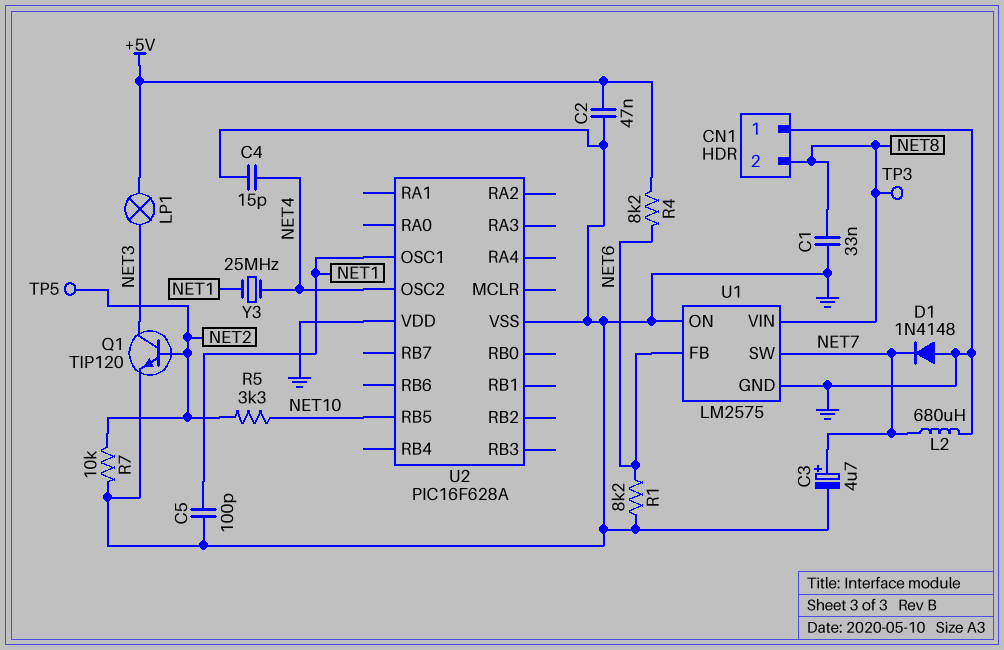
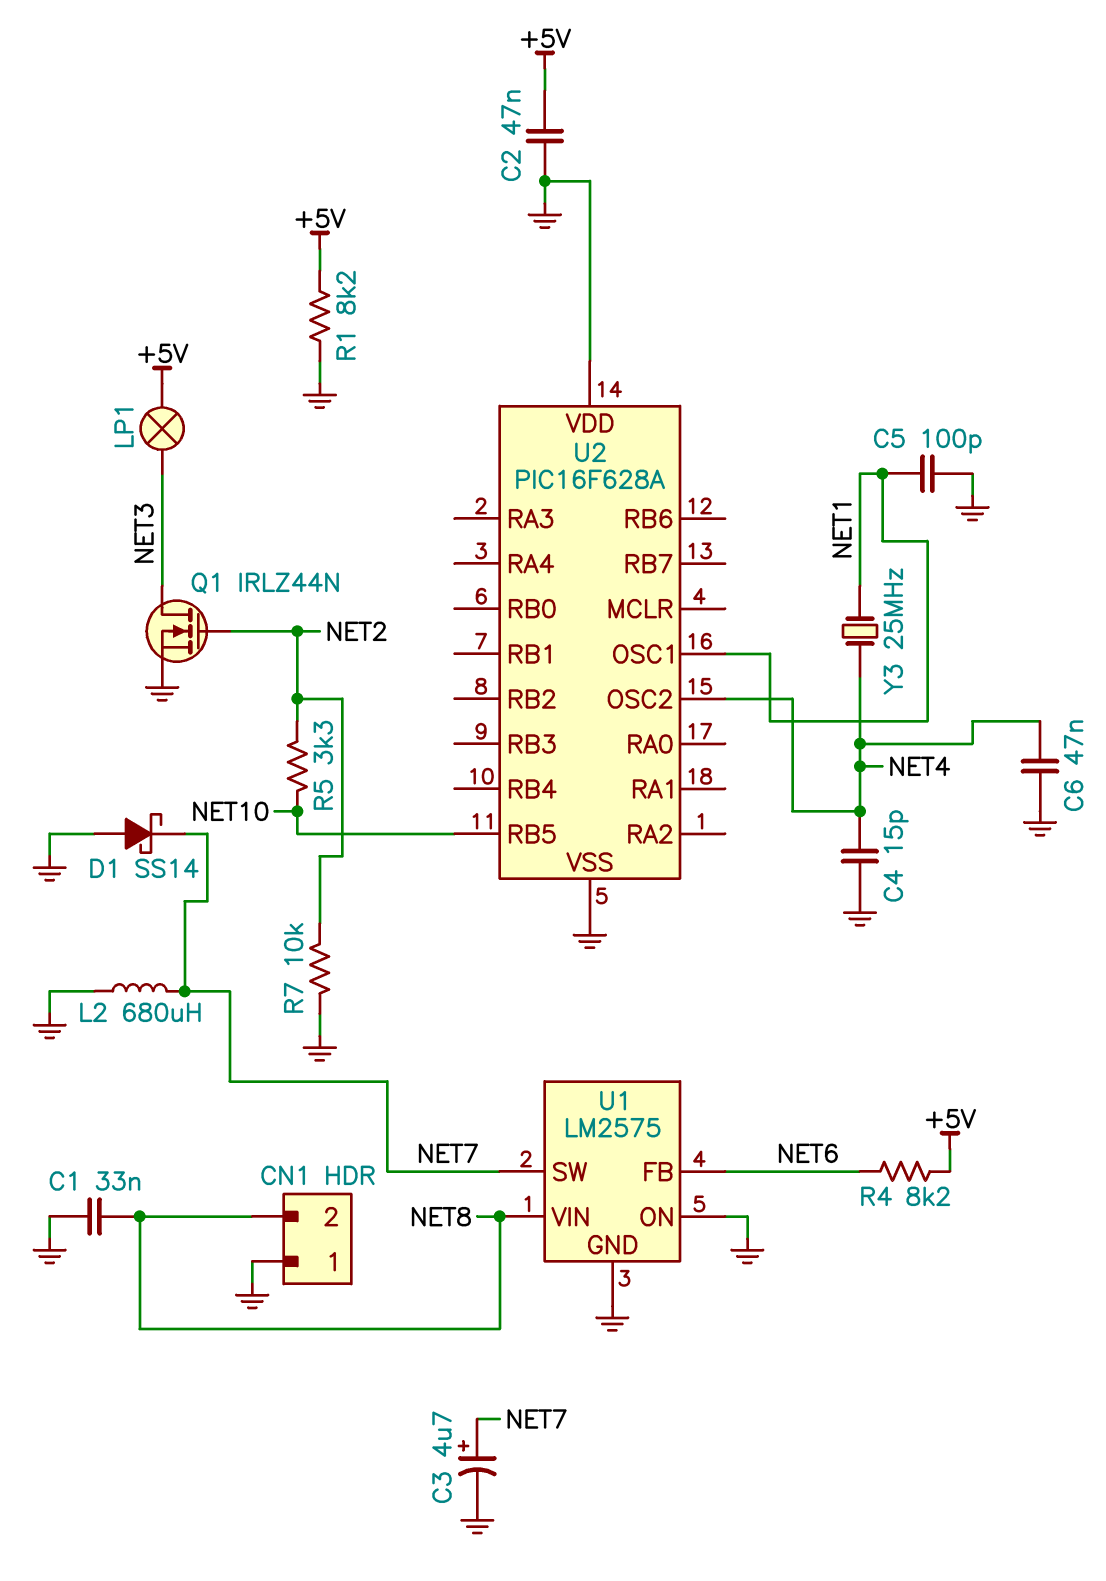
C6: none -> 47nF (GND, NET4)
D1: diode 1N4148 (A GND, K NET7) -> schottky SS14 (A GND, K NET7)
Q1: NPN TIP120 (B NET2, C NET3, E GND) -> NMOS IRLZ44N (G NET2, D NET3, S GND)
R1: 8.2k (GND, NET6) -> 8.2k (+5V, GND)
TP3: test point (NET8) -> none
TP5: test point (NET2) -> none

